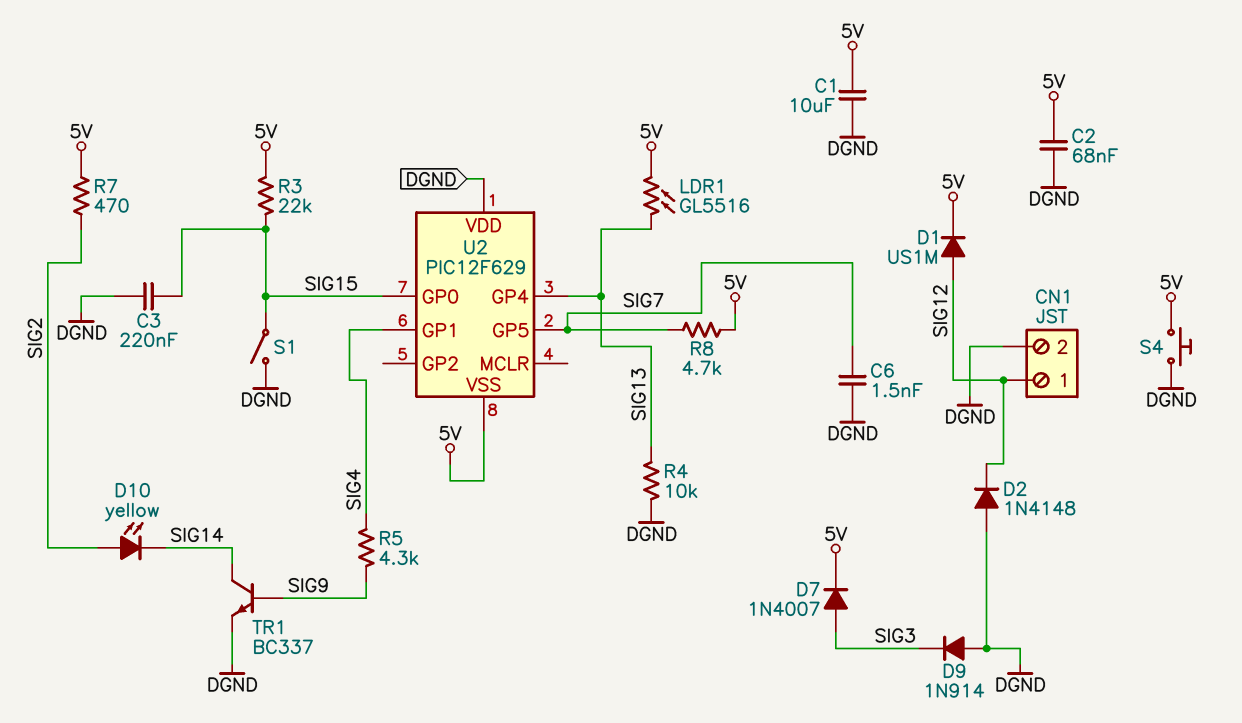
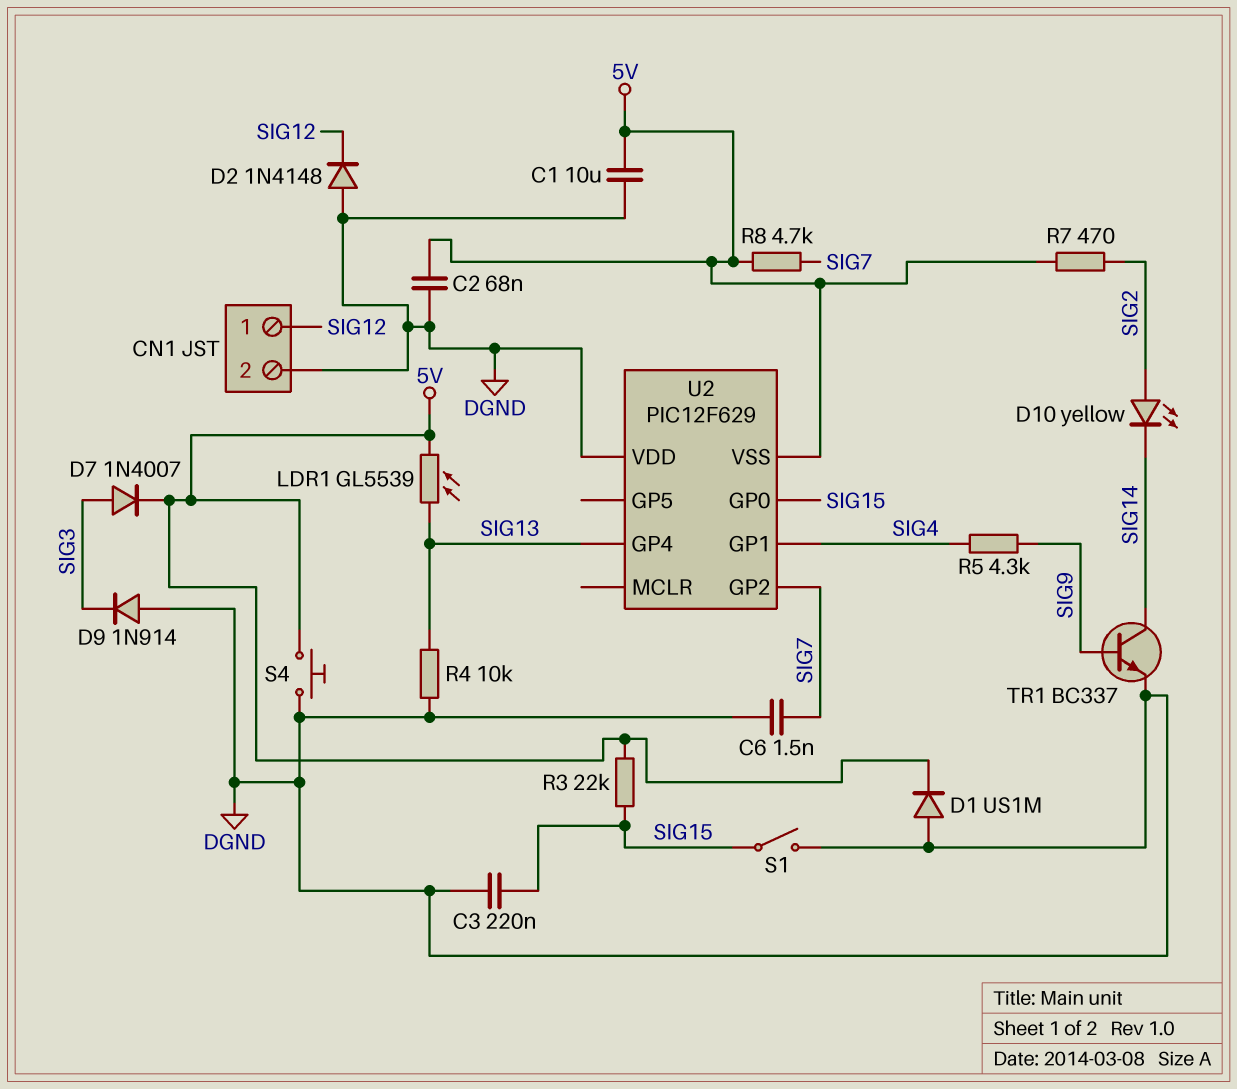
D1: diode US1M (A SIG12, K 5V) -> diode US1M (A DGND, K 5V)
LDR1: GL5516 (5V, SIG13) -> GL5539 (5V, SIG13)
U2 pin GP2: none -> SIG7
U2 pin GP5: SIG7 -> none

